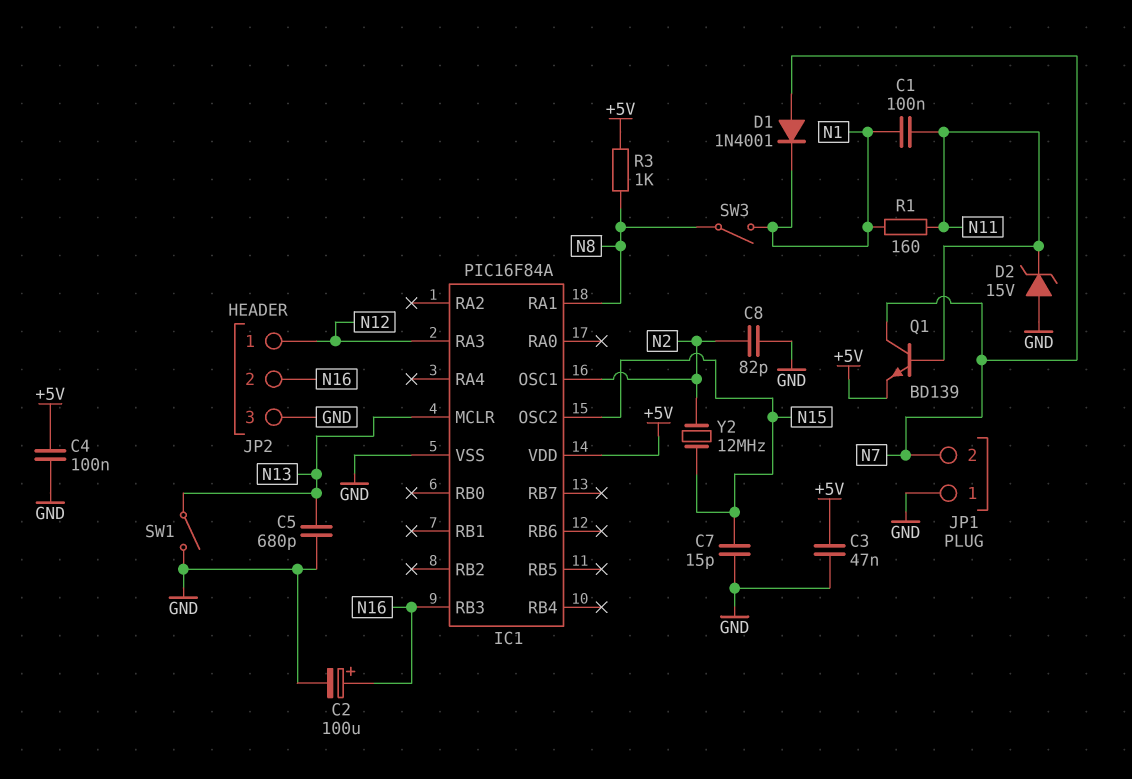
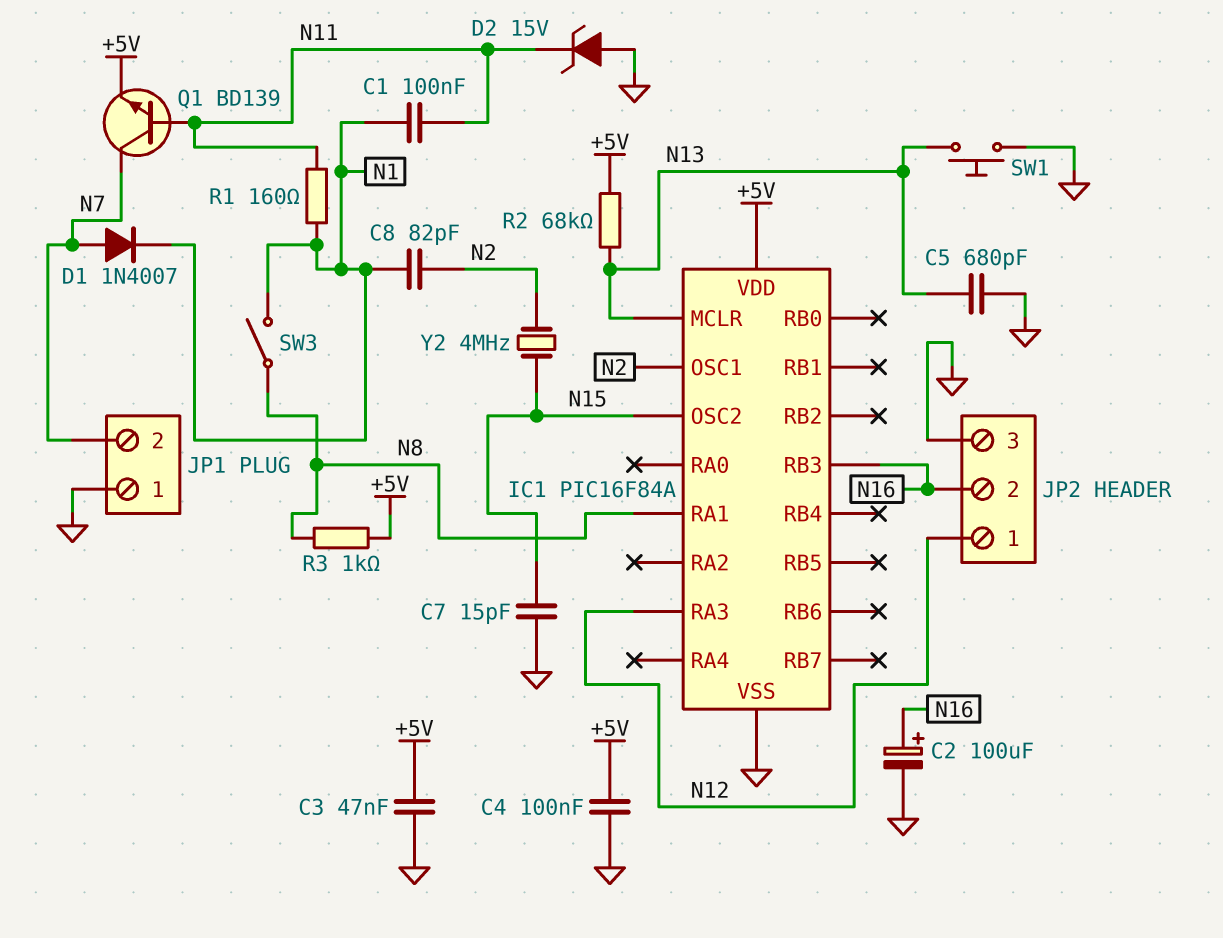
C8: 82pF (GND, N2) -> 82pF (N1, N2)
D1: diode 1N4001 (A N7, K N1) -> diode 1N4007 (A N7, K N1)
R2: none -> 68k (+5V, N13)
SW1: switch (GND, N13) -> button (GND, N13)
Y2: 12MHz (N2, N15) -> 4MHz (N2, N15)

